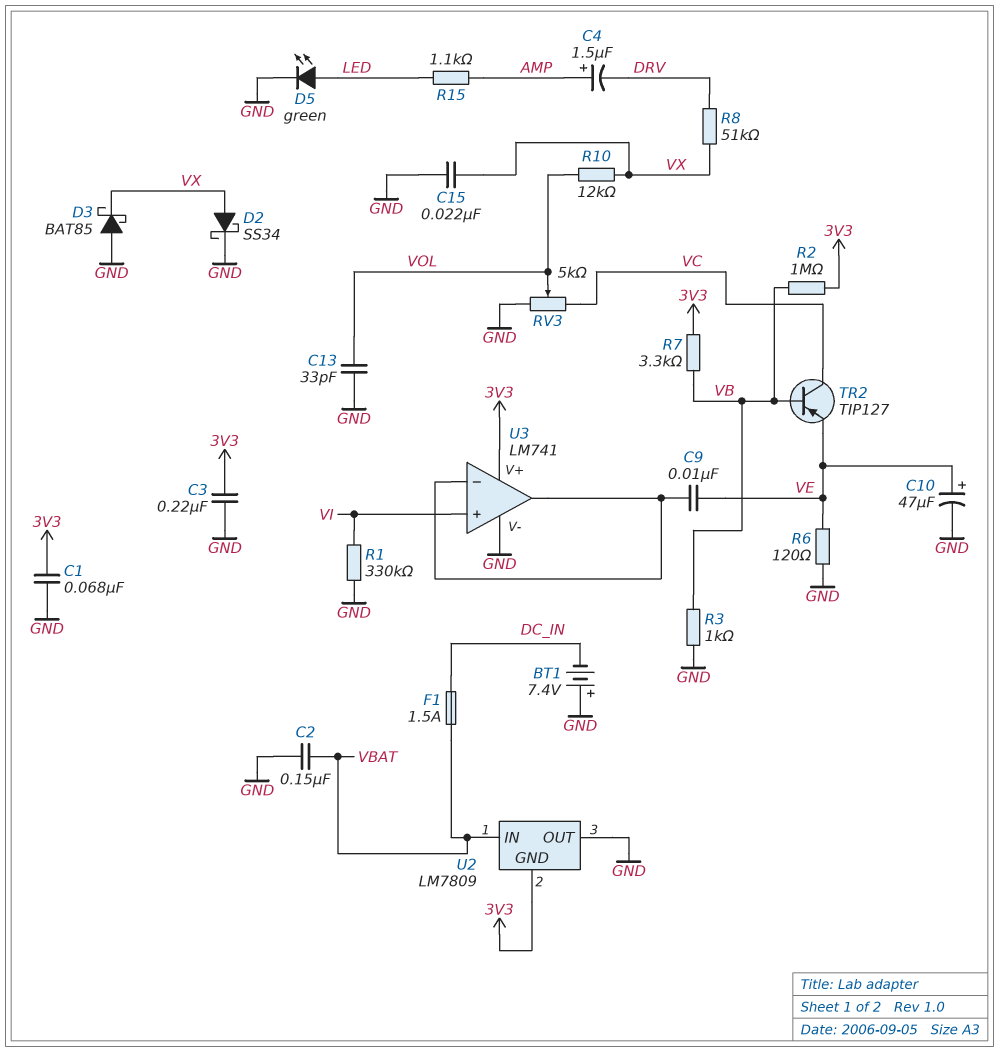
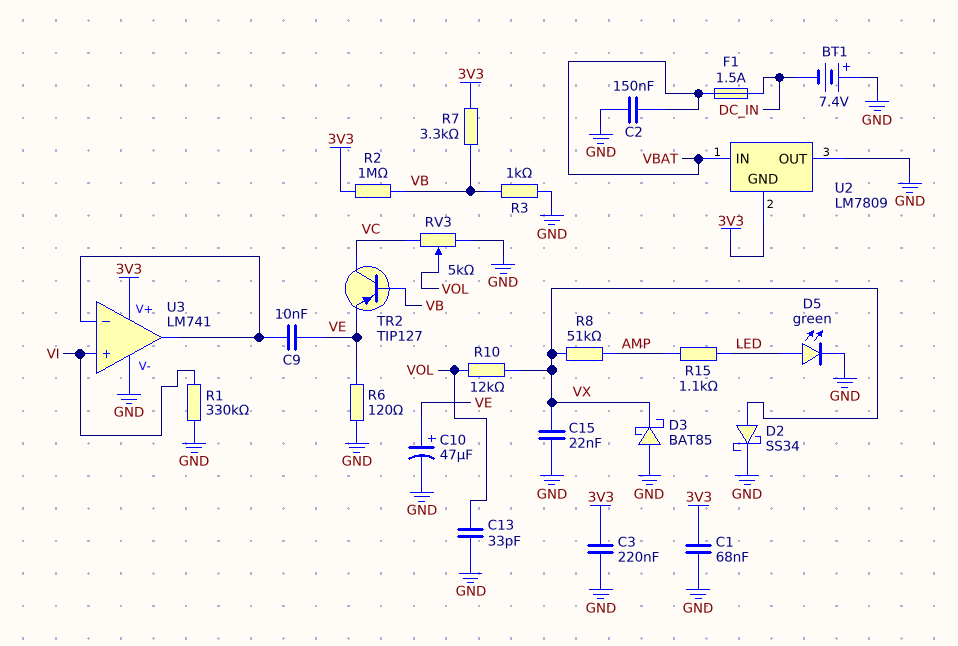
C4: 1.5uF (plus AMP, minus DRV) -> none
R8: 51k (DRV, VX) -> 51k (AMP, VX)

